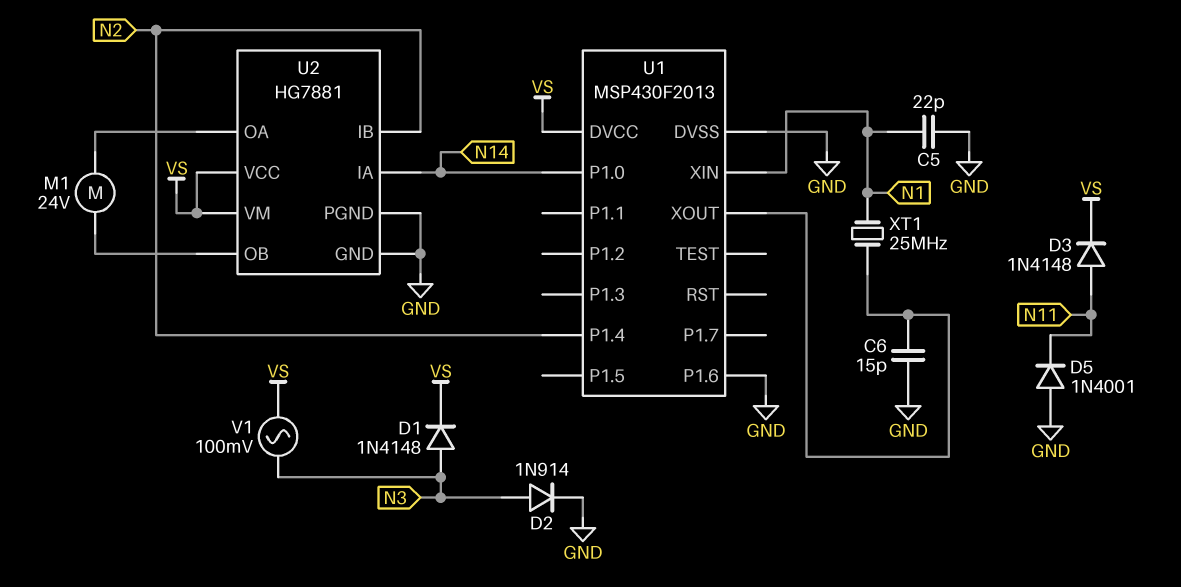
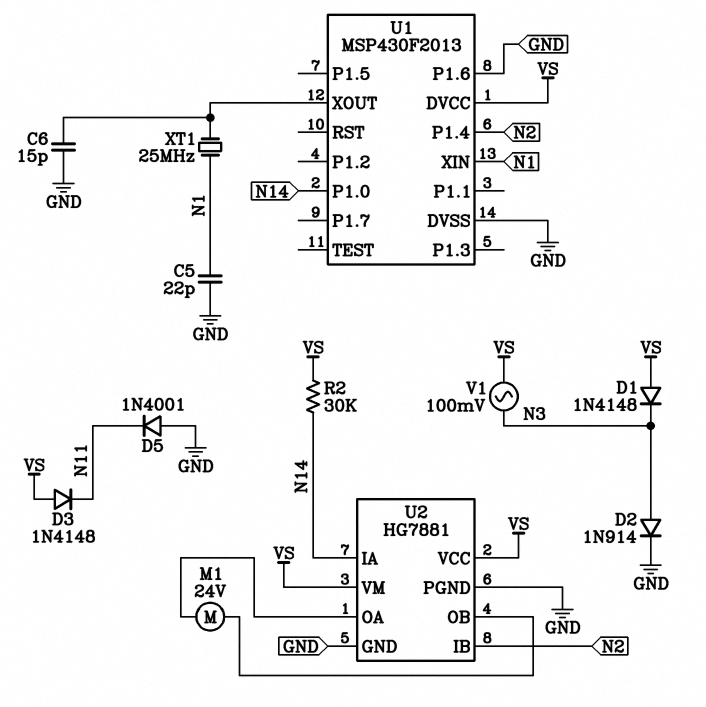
D1: diode 1N4148 (A N3, K VS) -> diode 1N4148 (A VS, K N3)
D3: diode 1N4148 (A N11, K VS) -> diode 1N4148 (A VS, K N11)
R2: none -> 30k (N14, VS)

